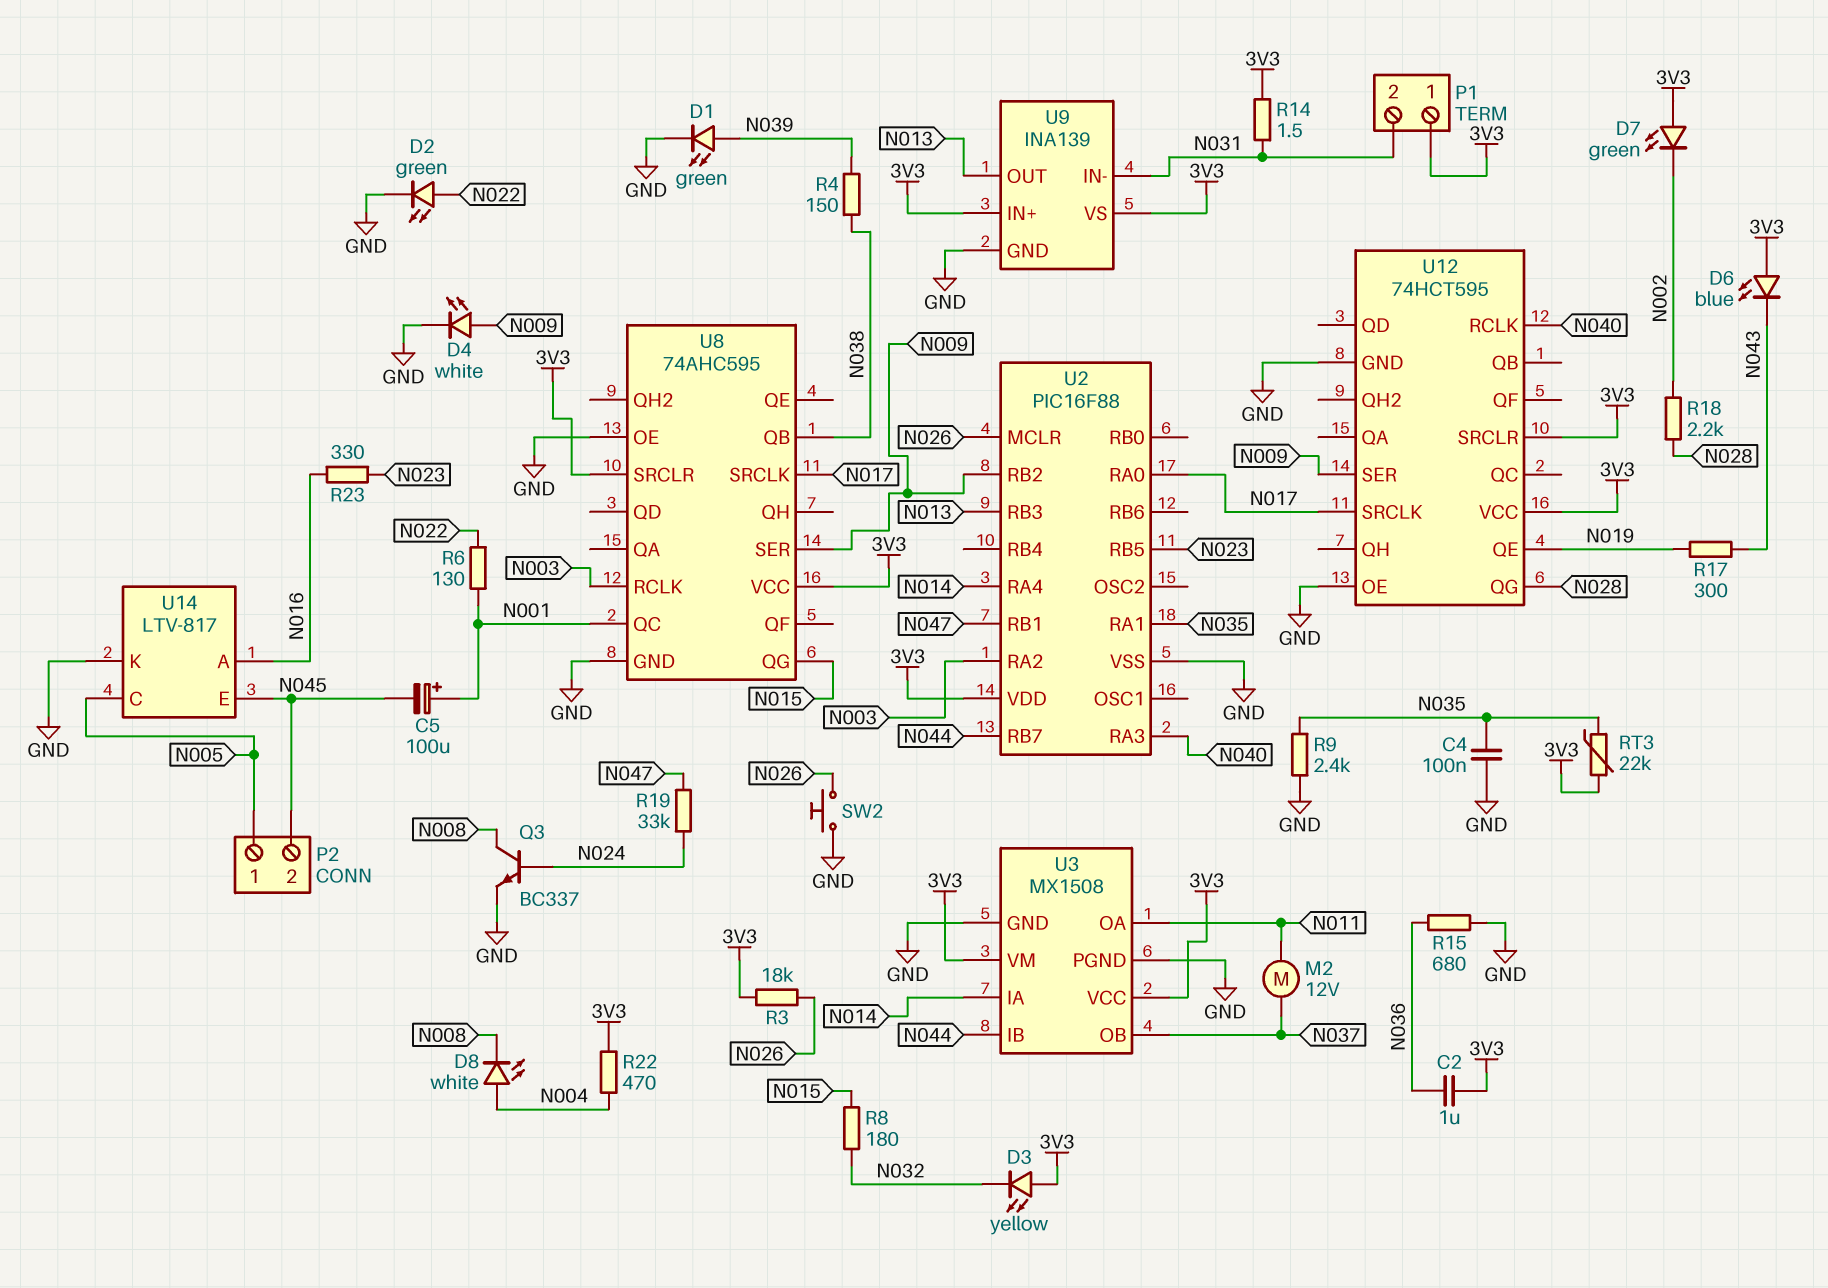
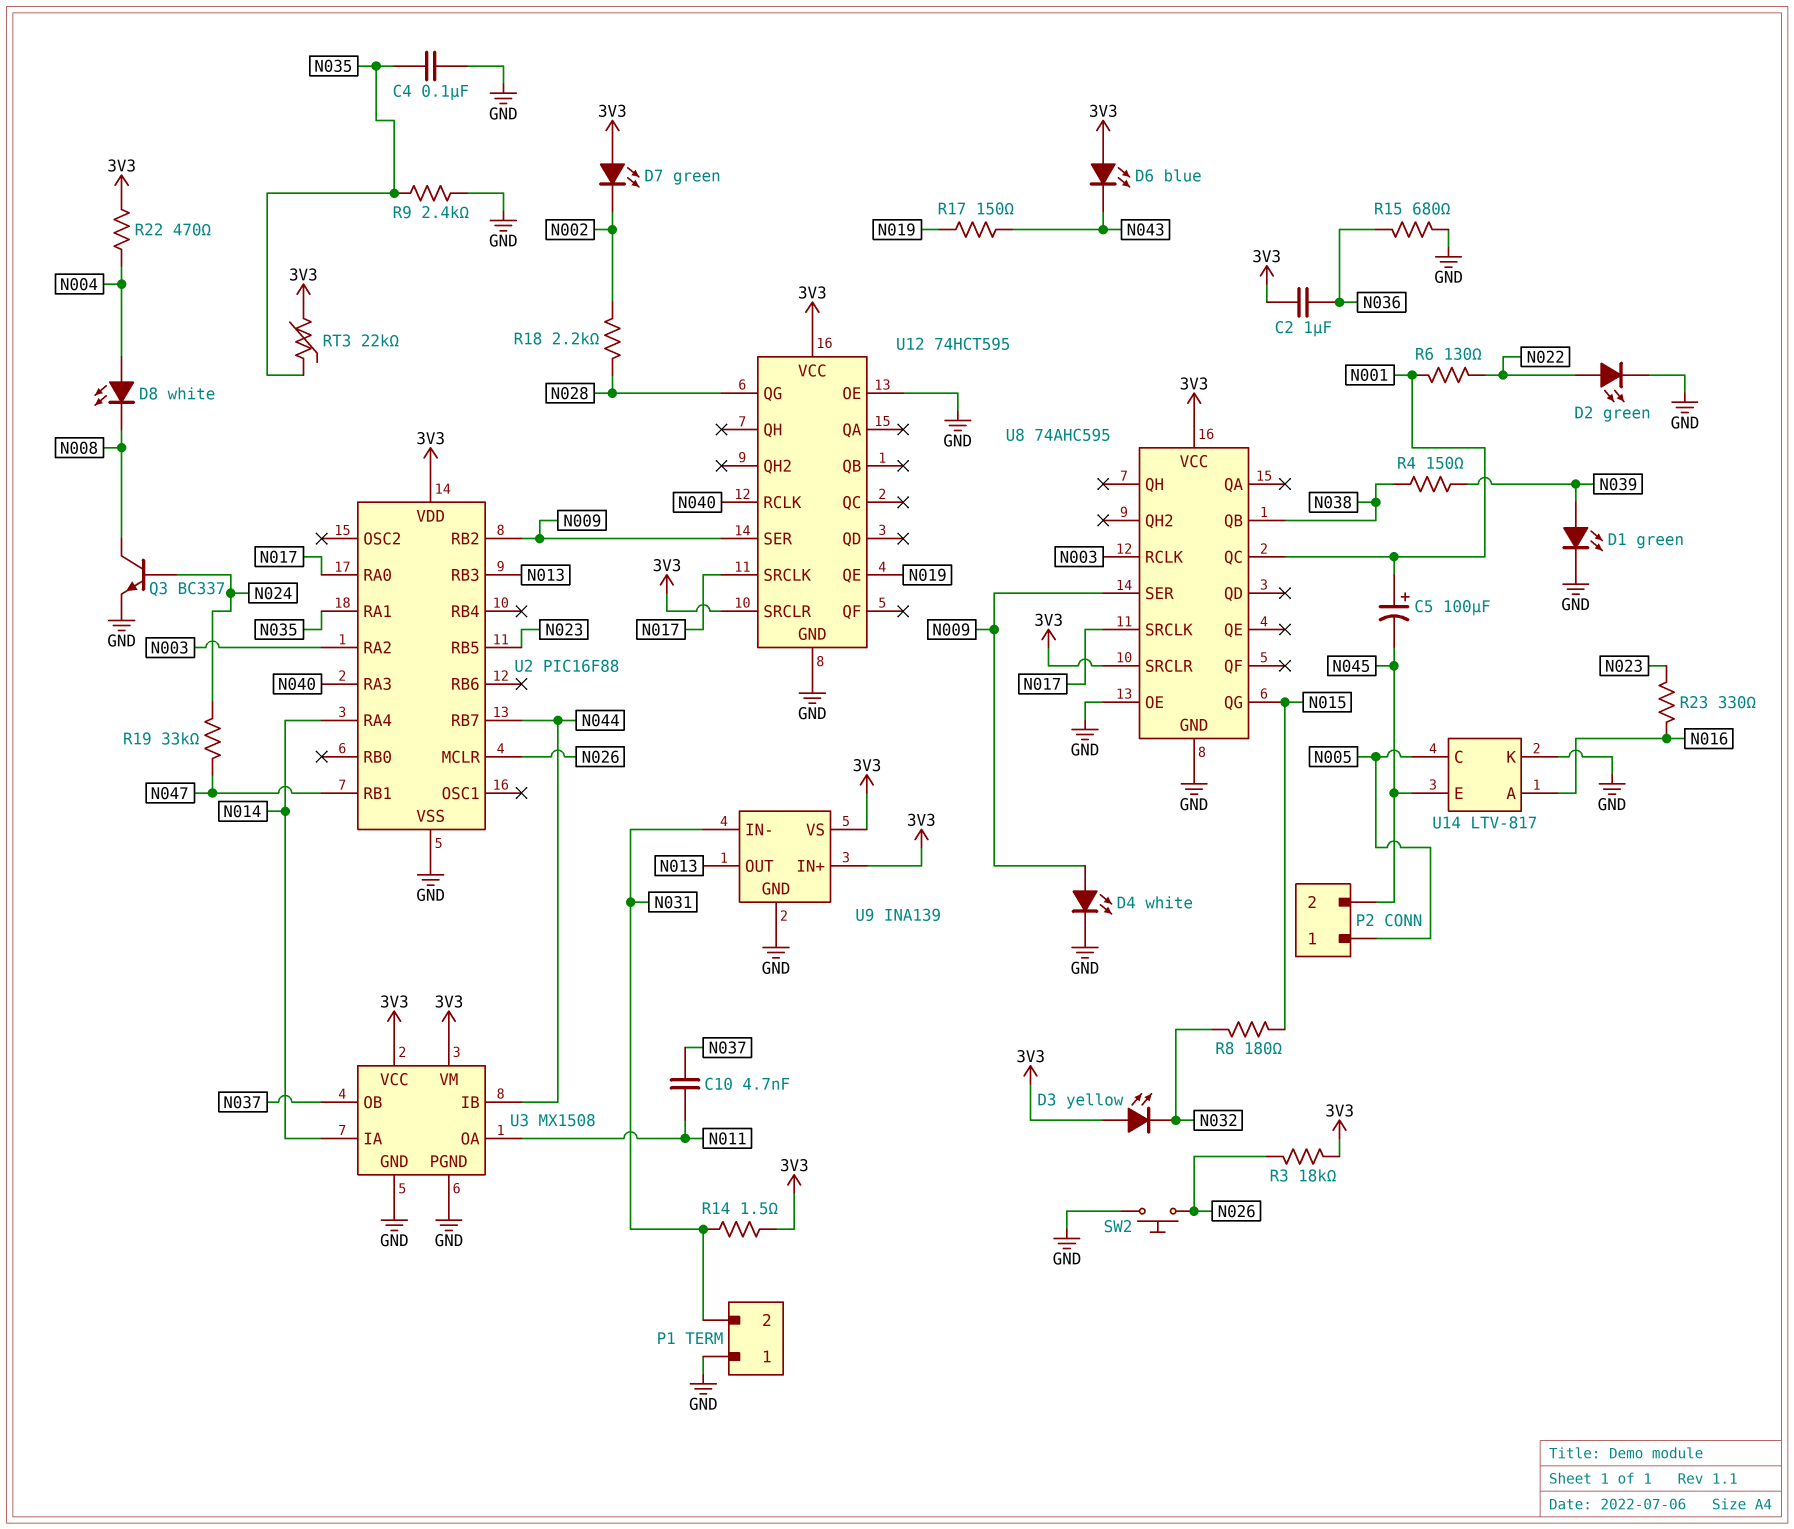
C10: none -> 4.7nF (N011, N037)
M2: motor 12V (N011, N037) -> none
P1 pin 1: 3V3 -> GND
R17: 300 (N019, N043) -> 150 (N019, N043)

